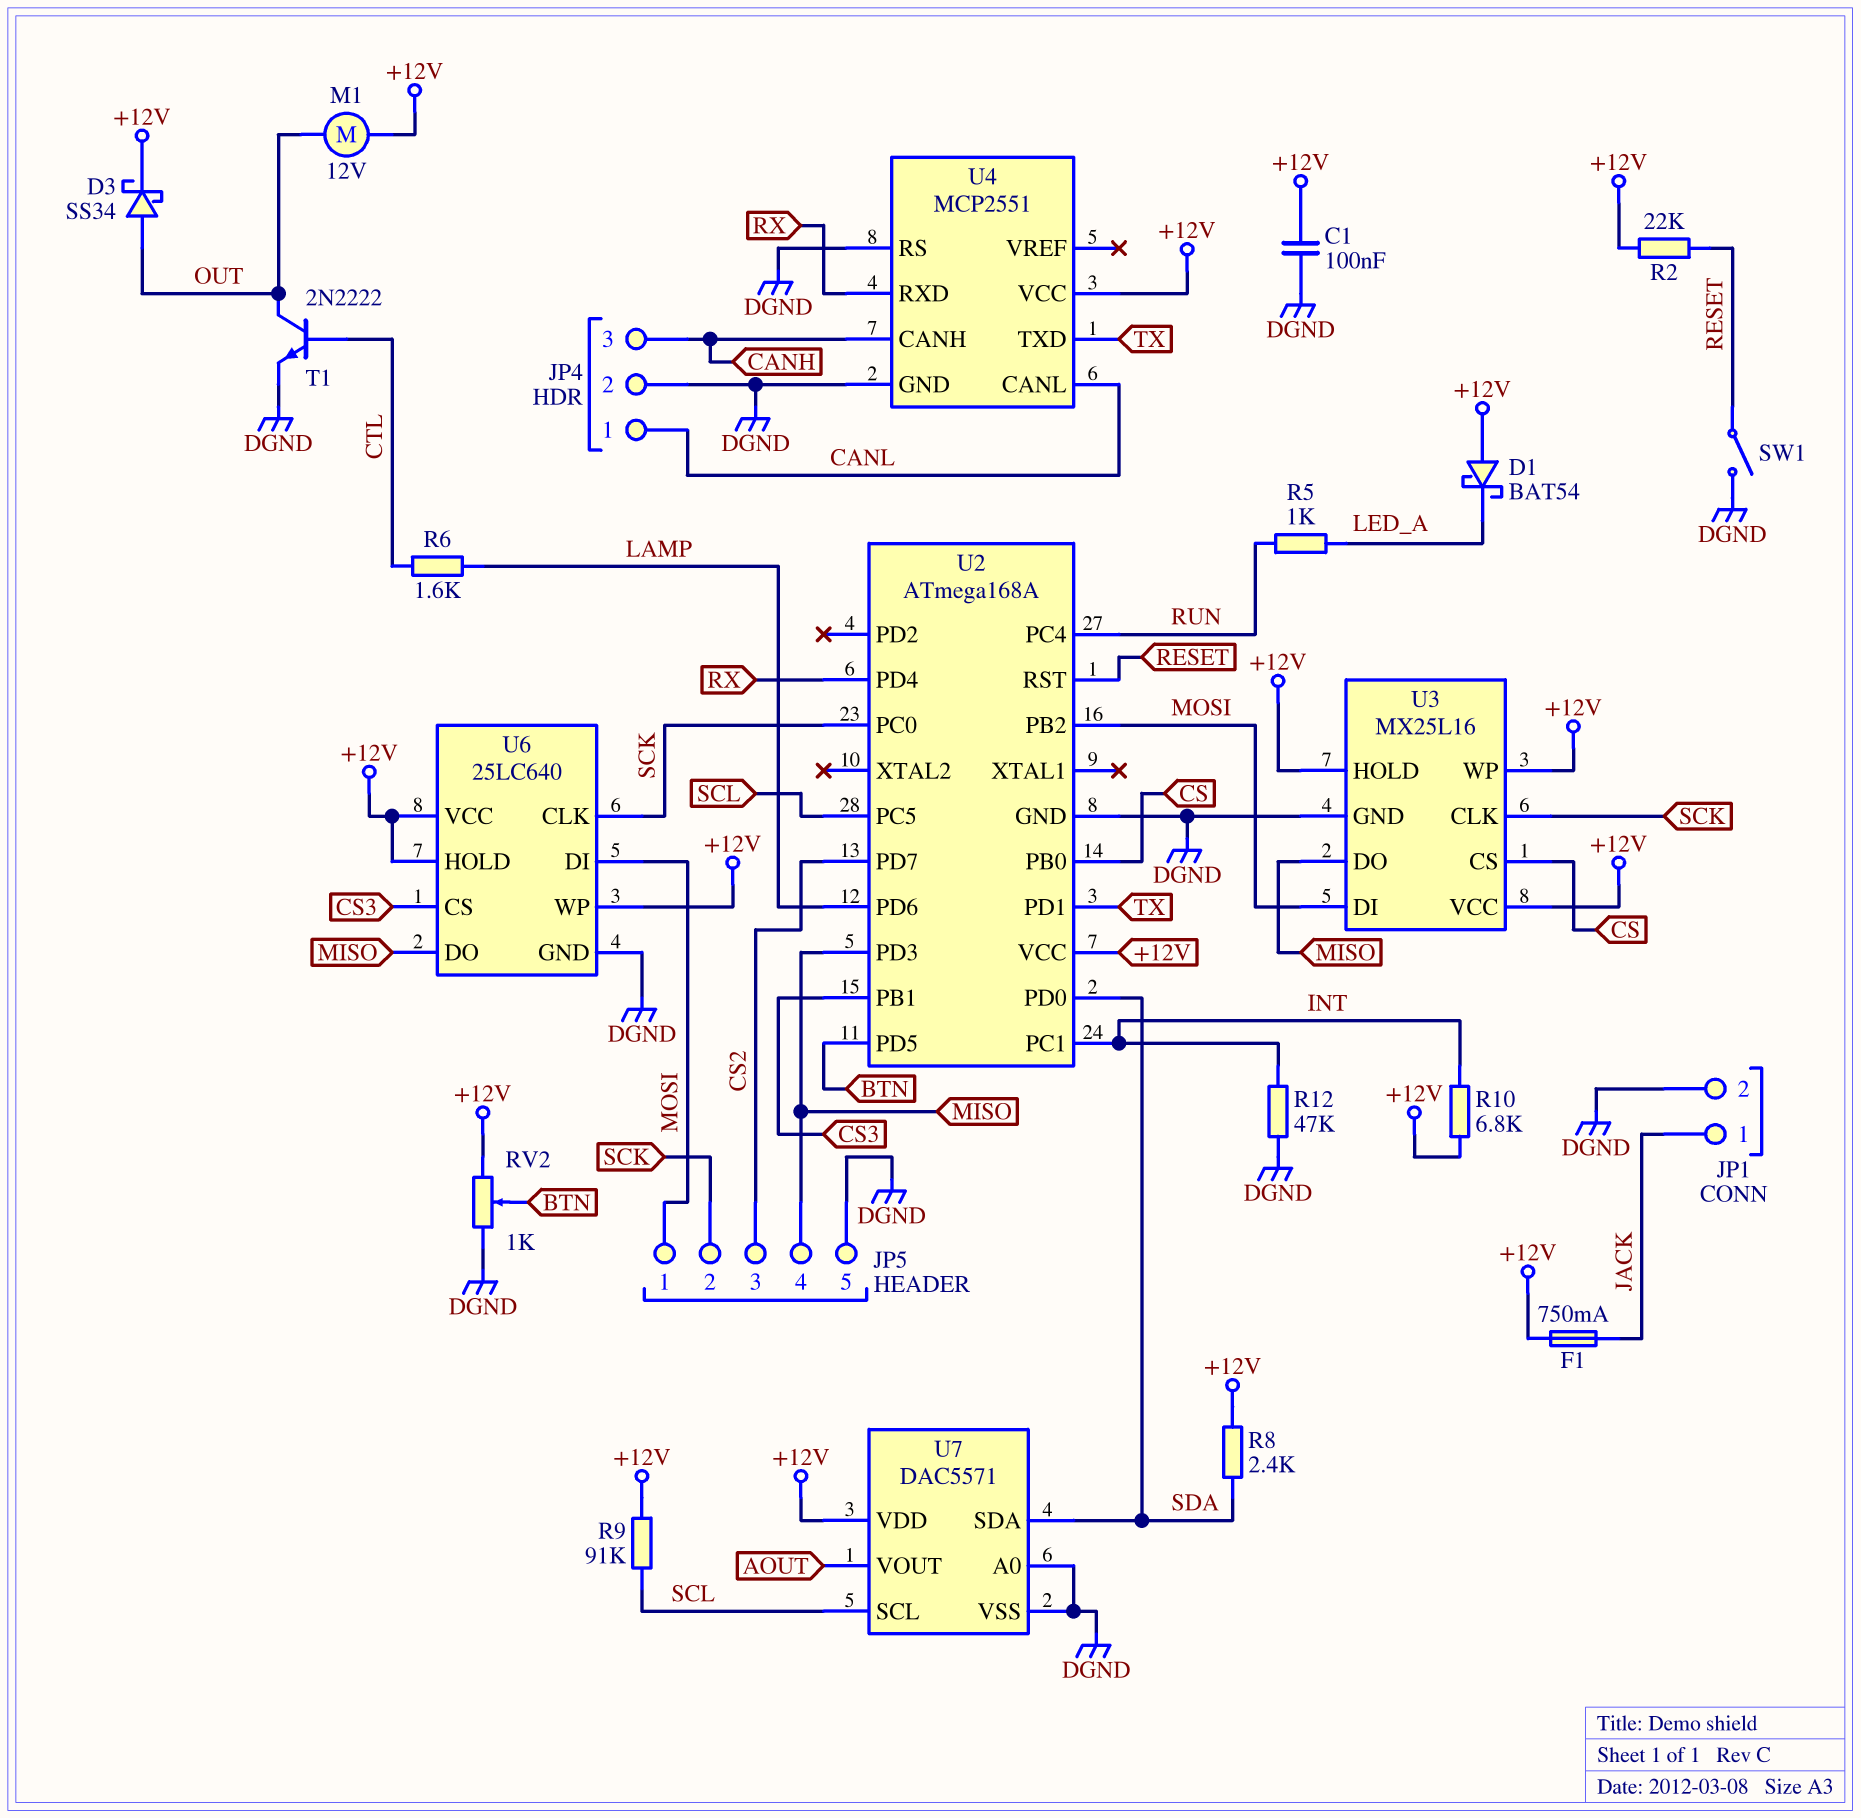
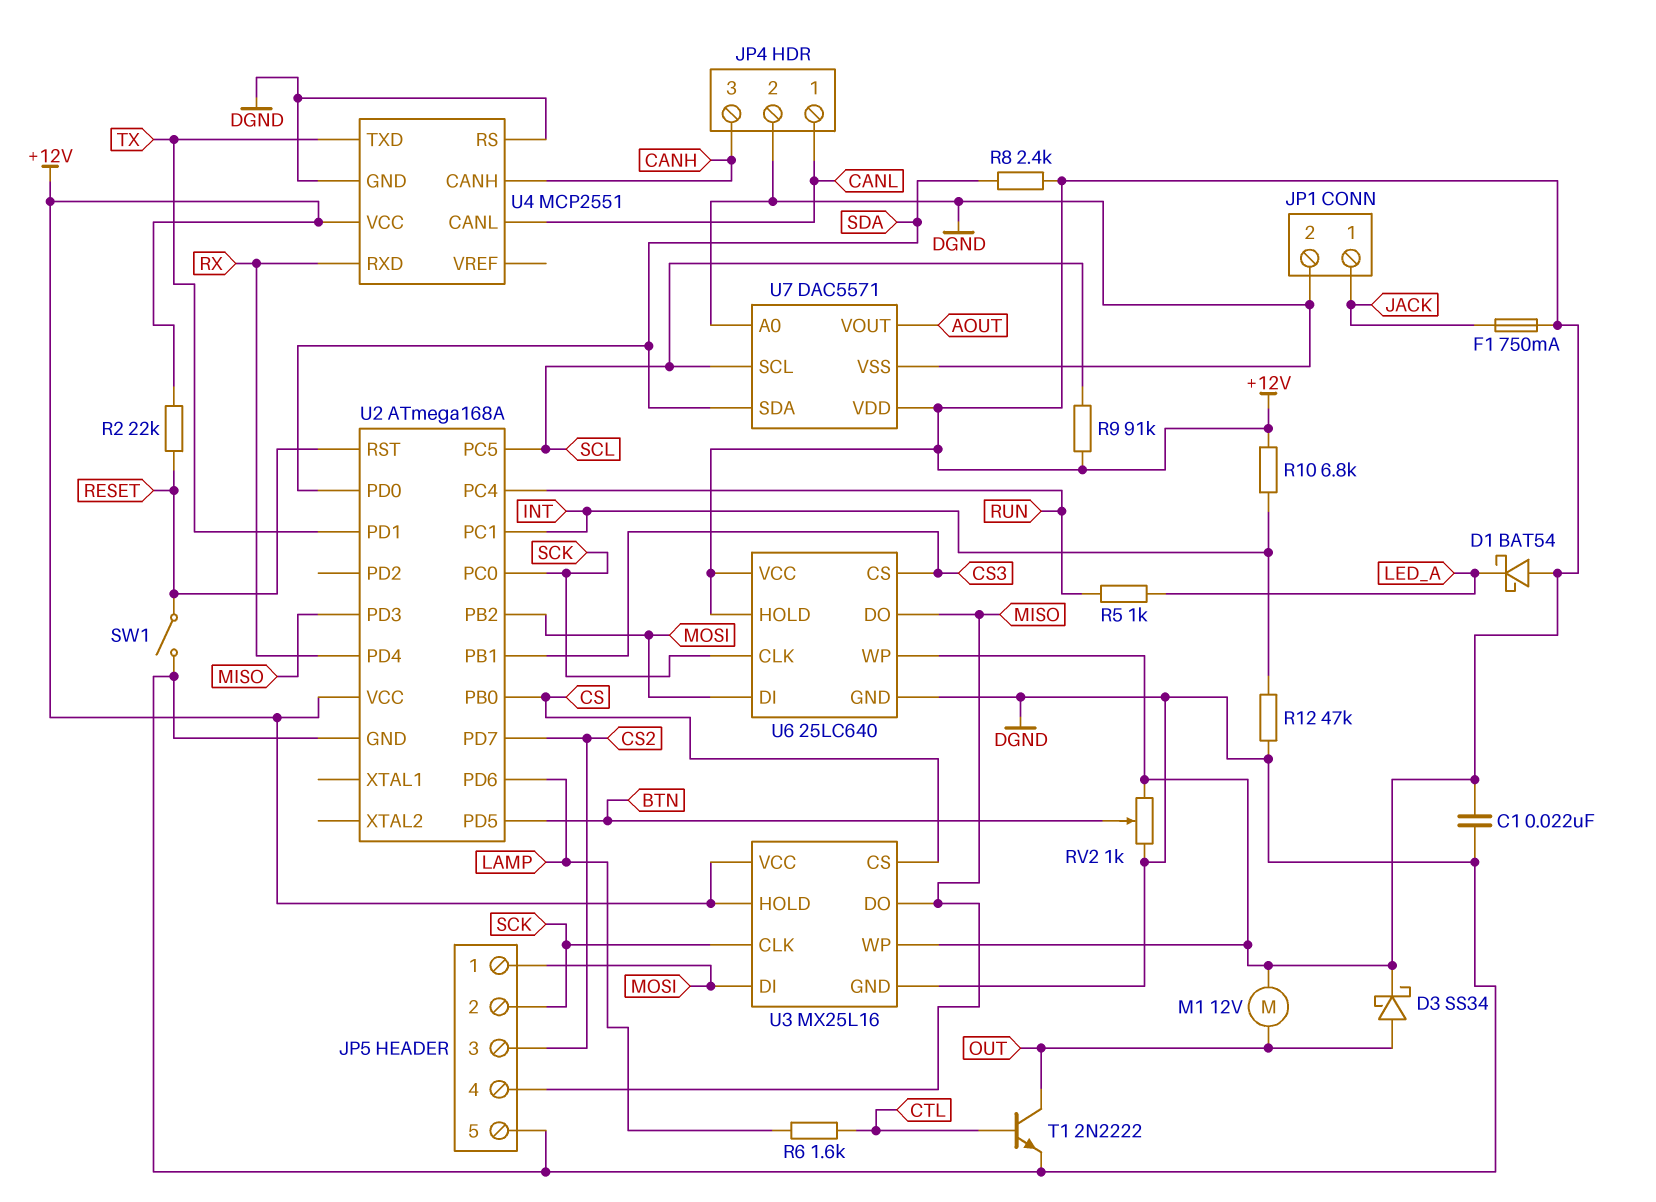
C1: 100nF (+12V, DGND) -> 22nF (+12V, DGND)

